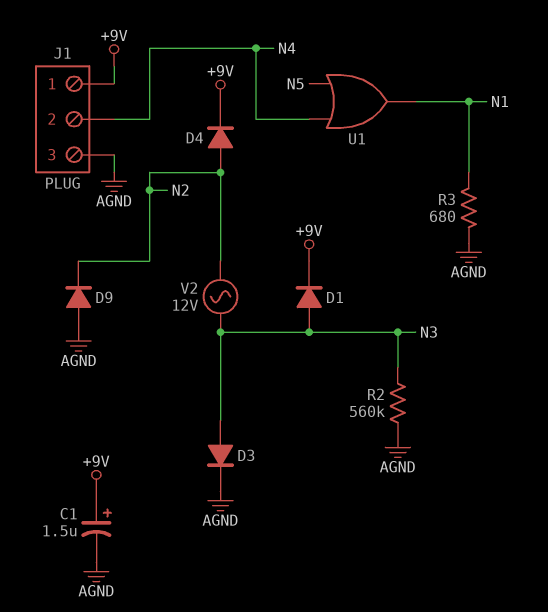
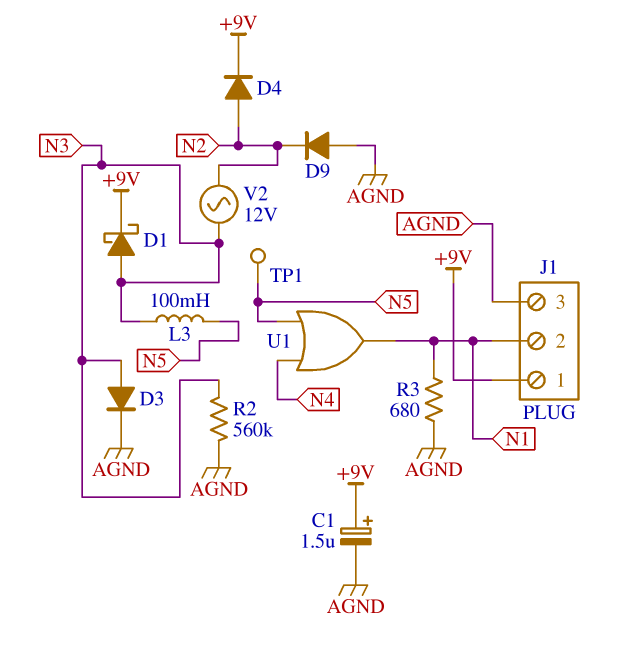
D1: diode (A N3, K +9V) -> schottky (A N3, K +9V)
J1 pin 2: N4 -> N1
L3: none -> 100mH (N3, N5)
TP1: none -> test point (N5)

